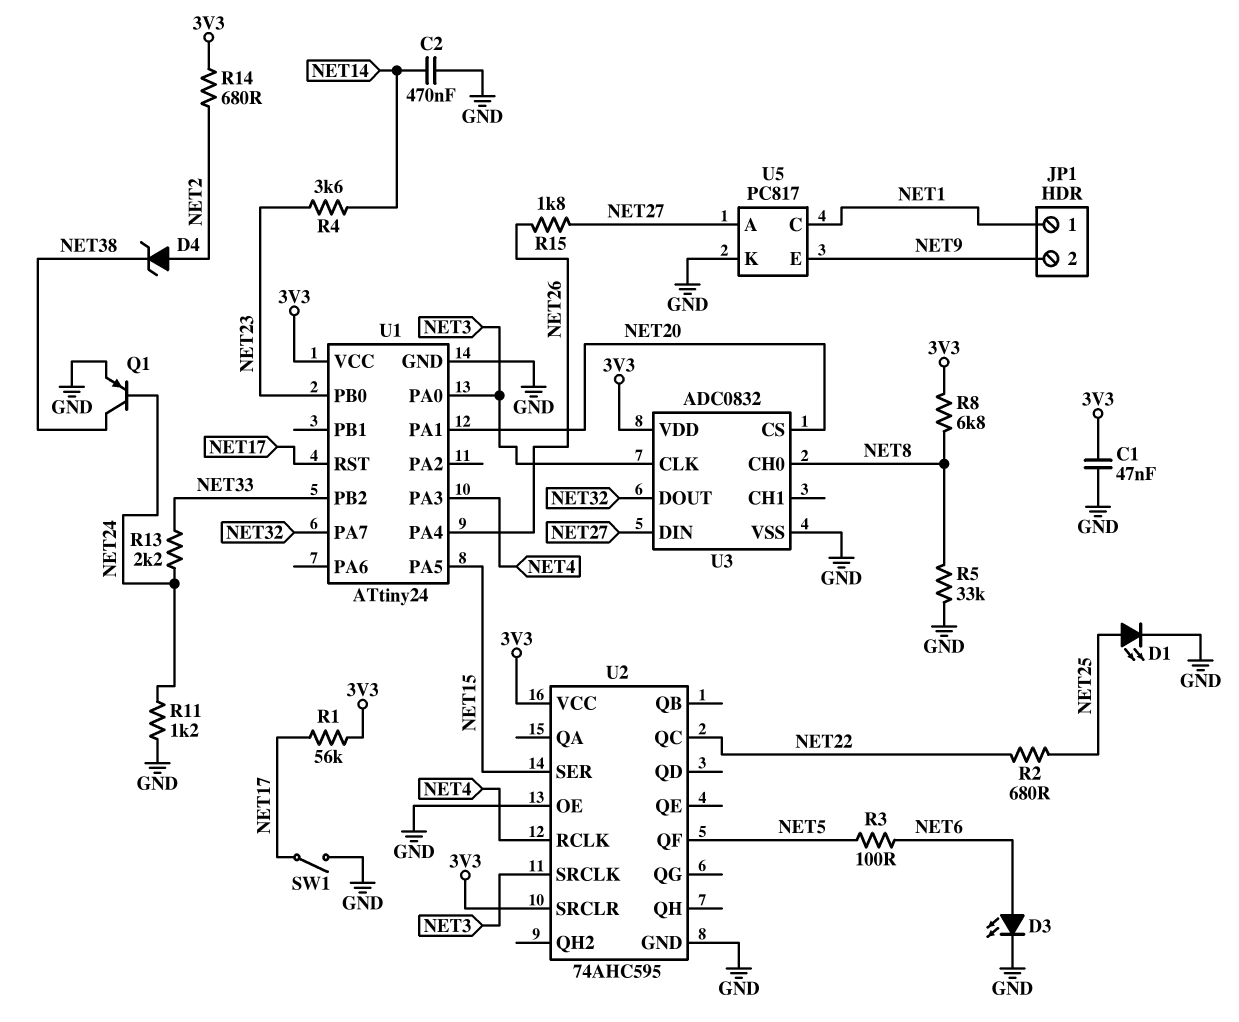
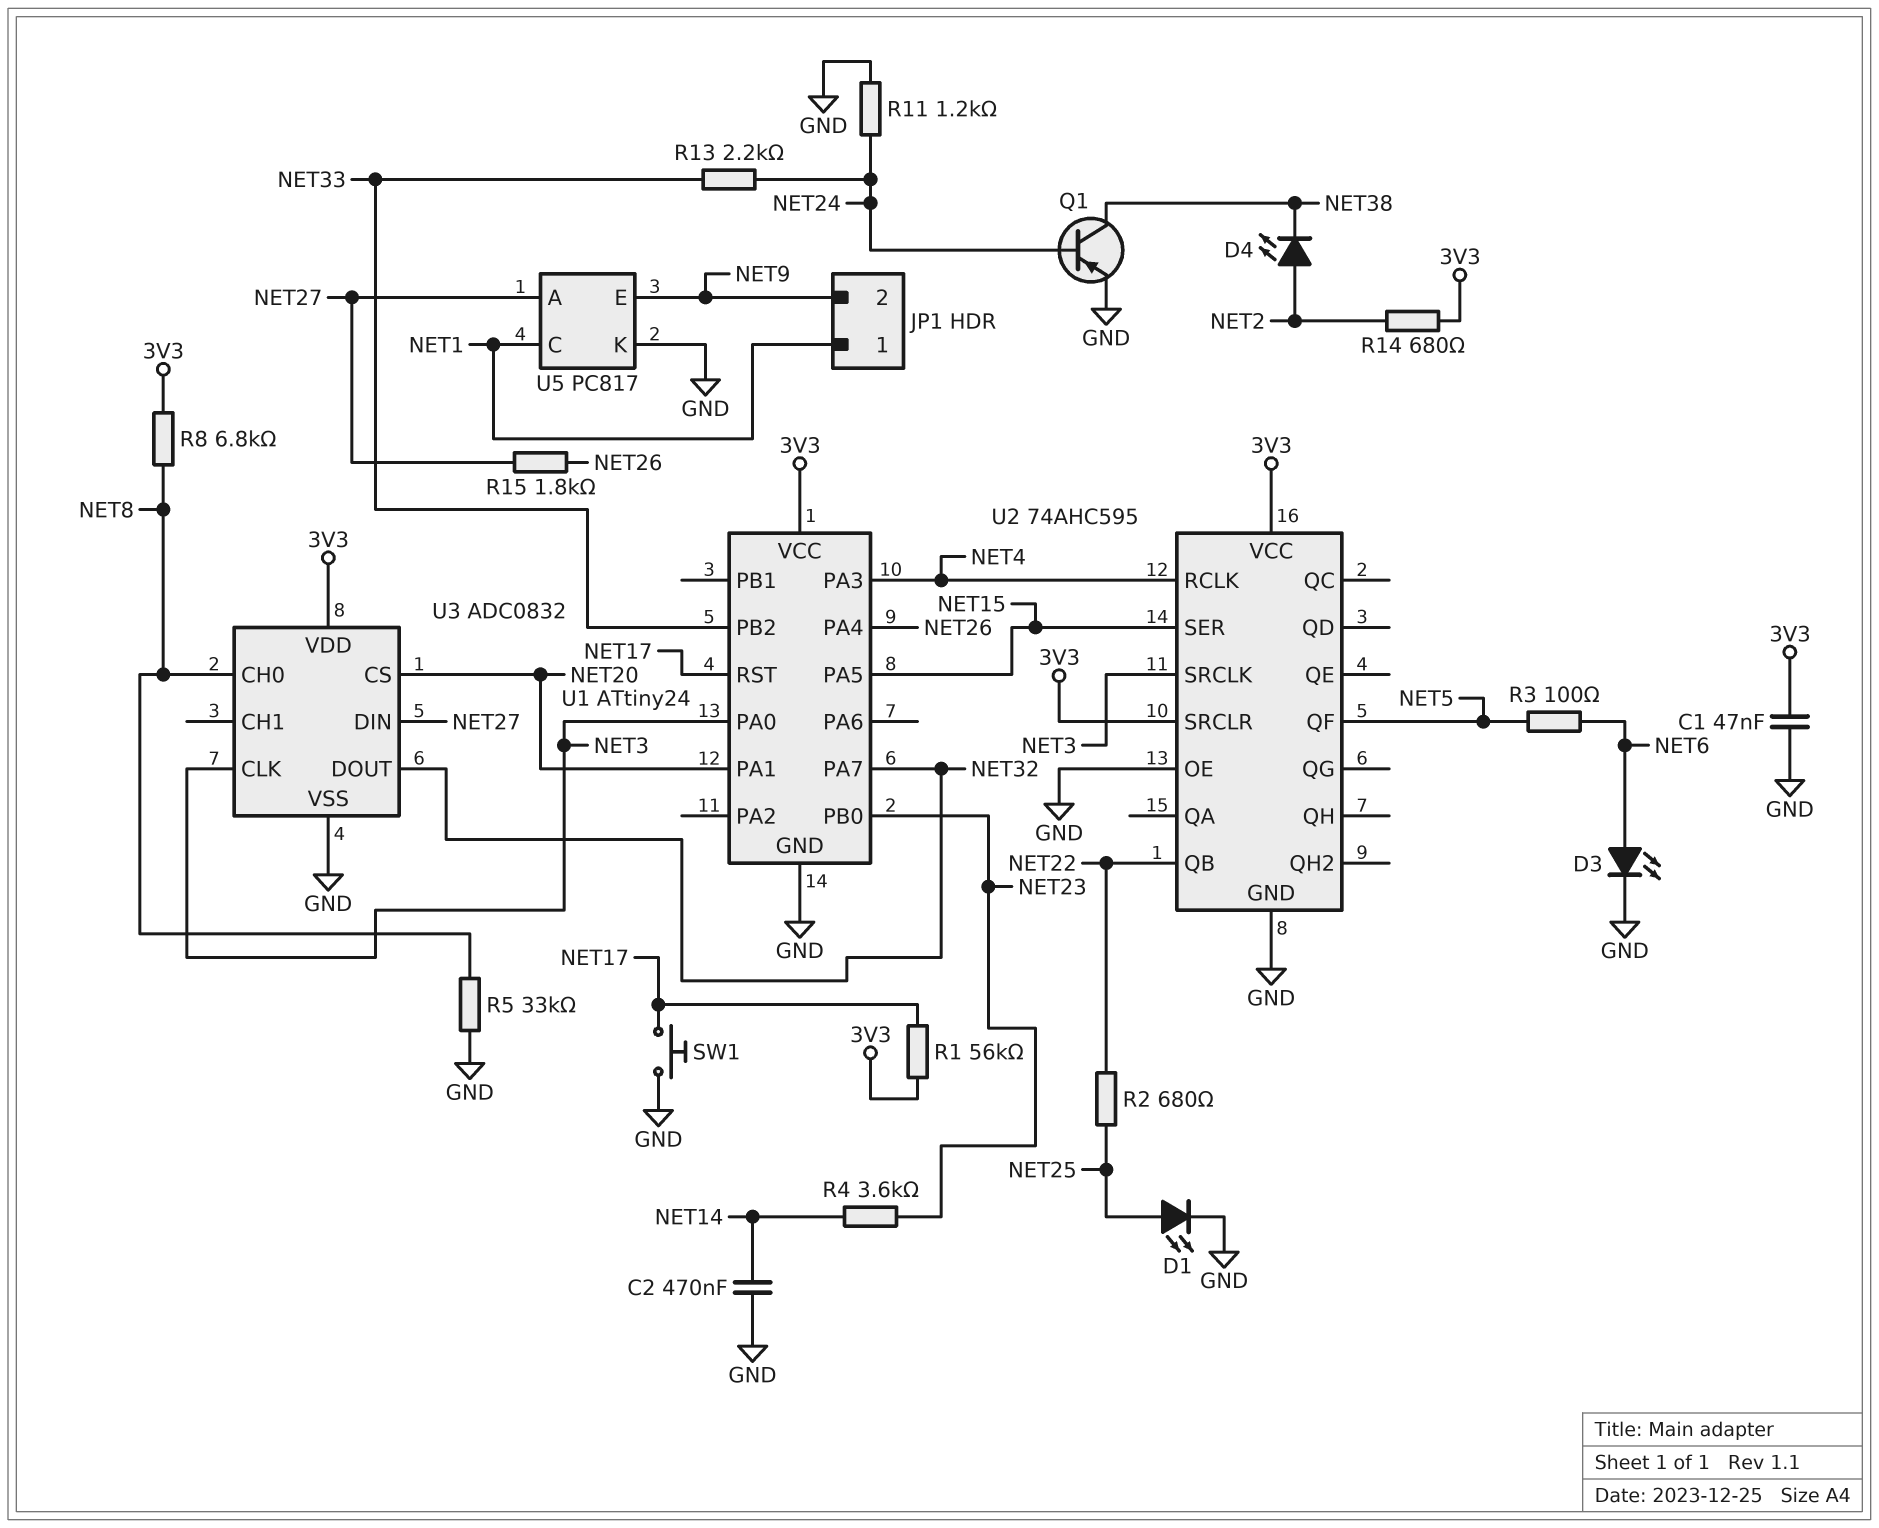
D4: zener (A NET2, K NET38) -> LED (A NET2, K NET38)
SW1: switch (GND, NET17) -> button (GND, NET17)
U2 pin QB: none -> NET22
U2 pin QC: NET22 -> none

